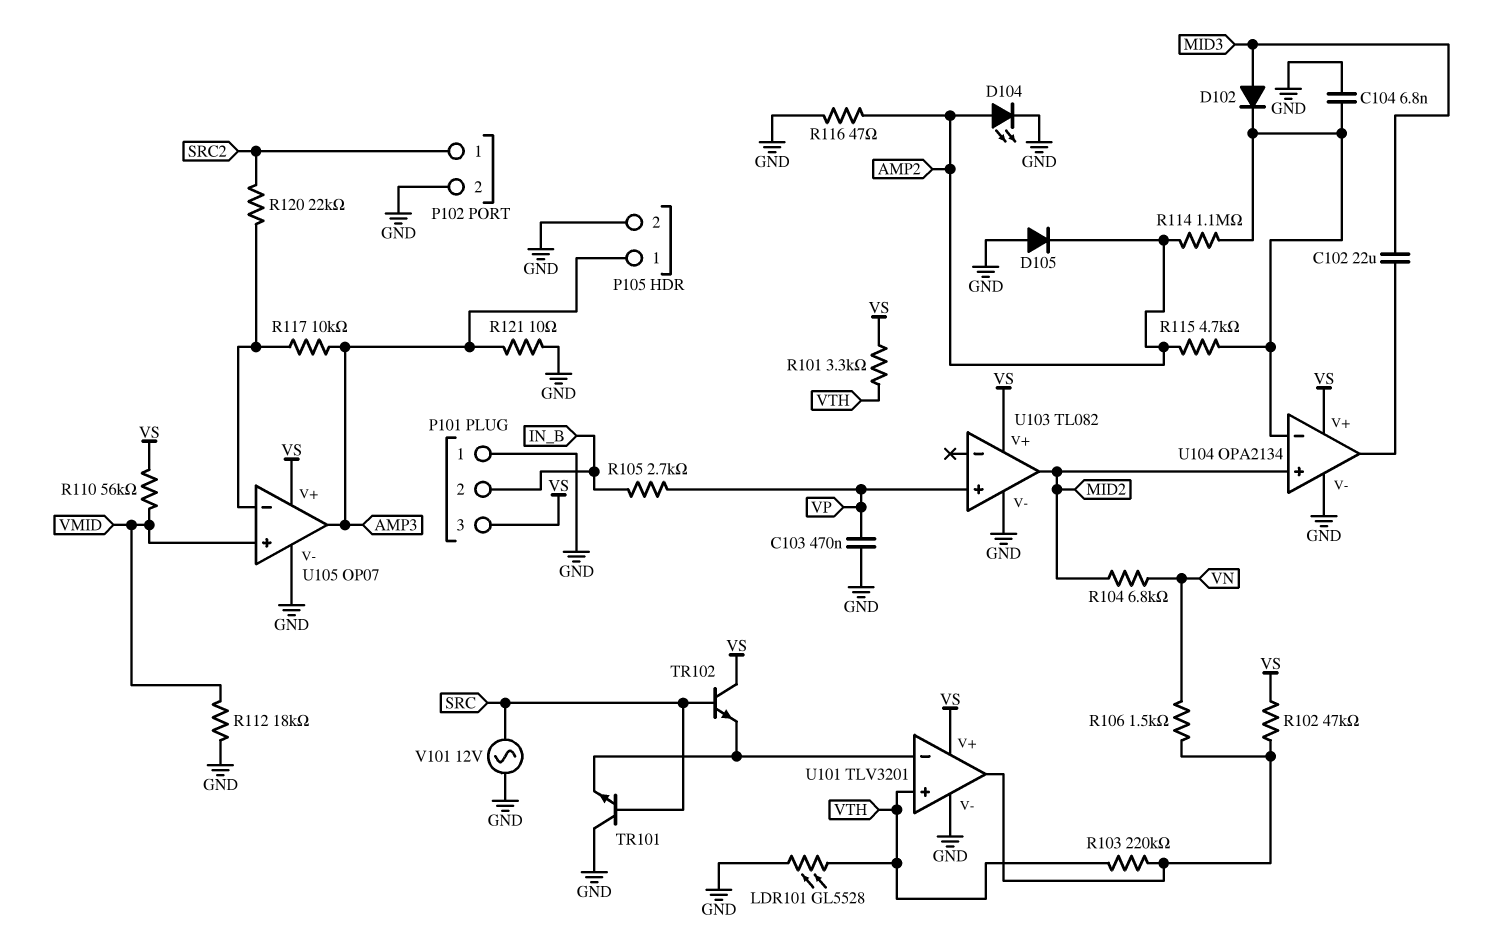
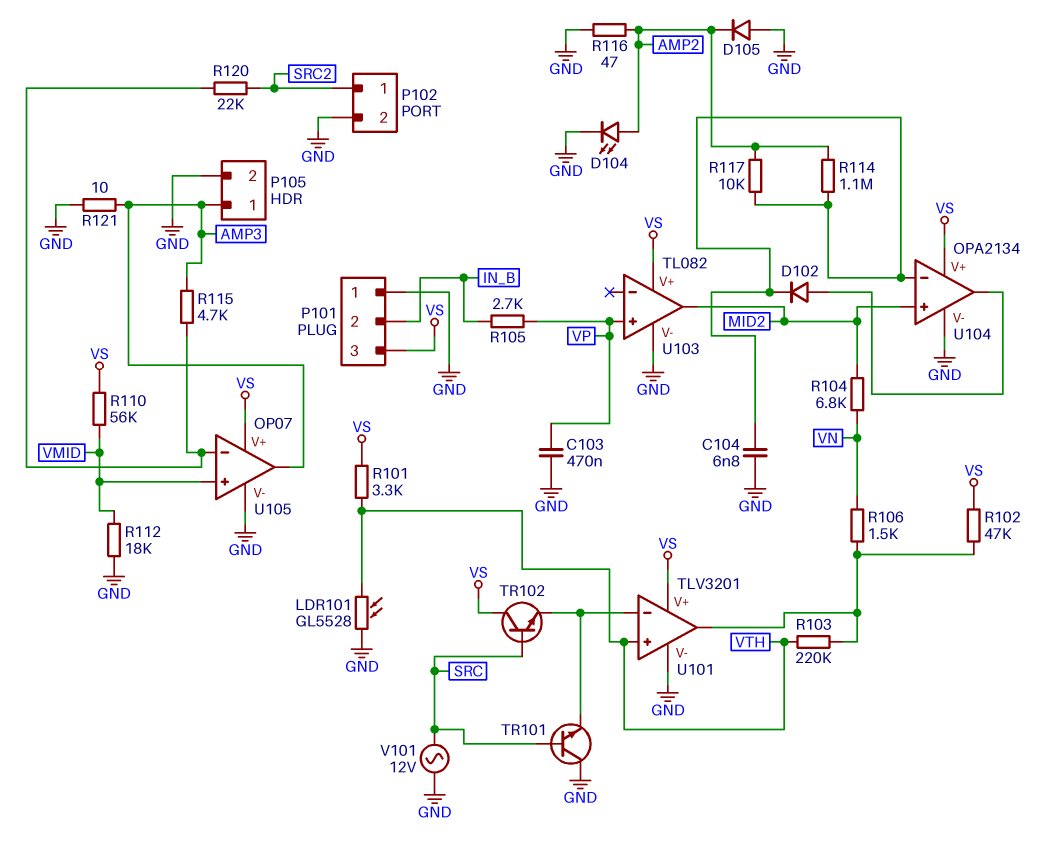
C102: 22uF (MID3, U104/out) -> none
D102: diode (A MID3, K U104/in-) -> diode (A U104/out, K U104/in-)
R115: 4.7k (AMP2, U104/in-) -> 4.7k (AMP3, U105/in-)
R117: 10k (AMP3, U105/in-) -> 10k (AMP2, U104/in-)

